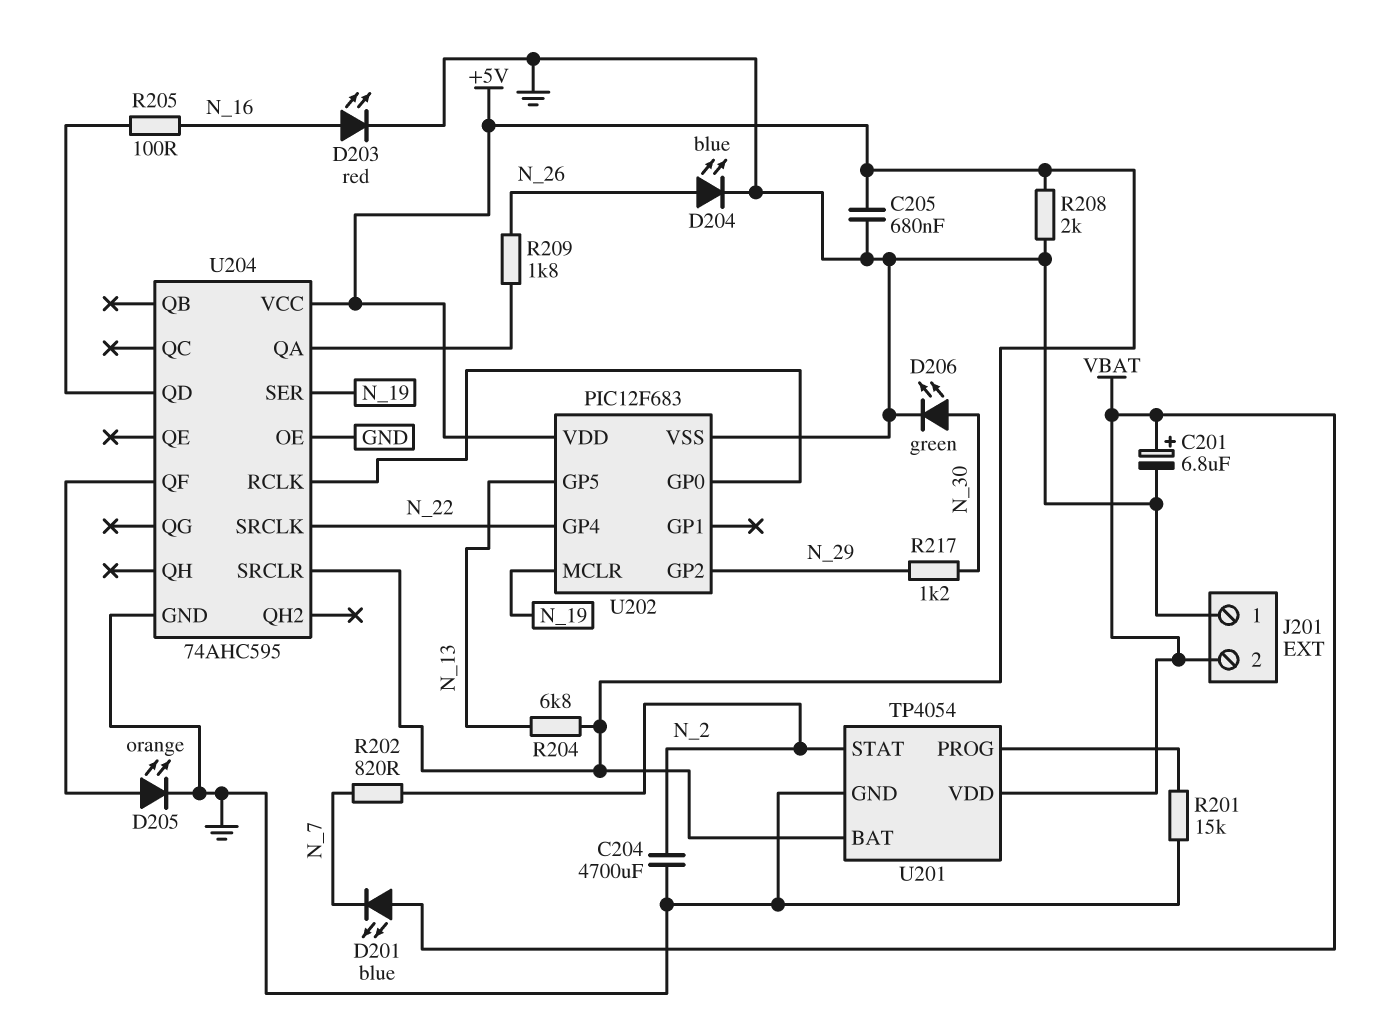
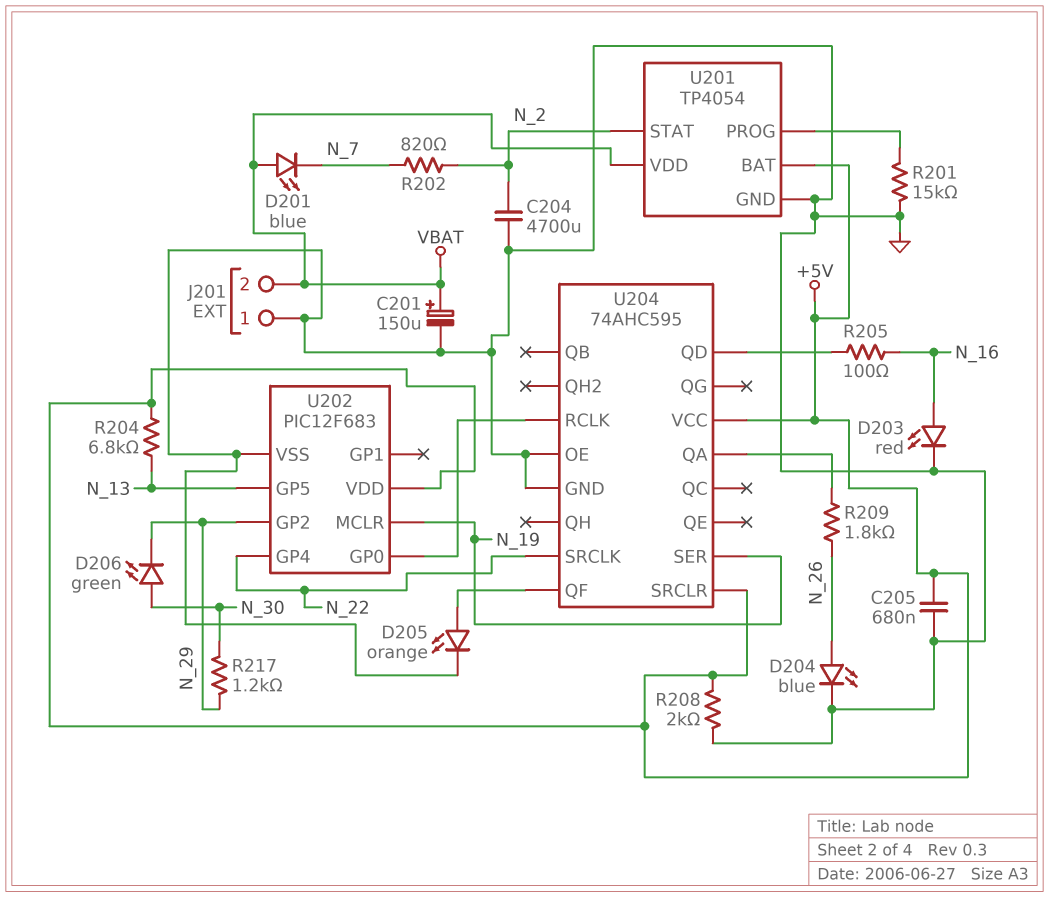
C201: 6.8uF (plus VBAT, minus GND) -> 150uF (plus VBAT, minus GND)
D206: LED green (A N_30, K GND) -> LED green (A N_30, K N_29)

